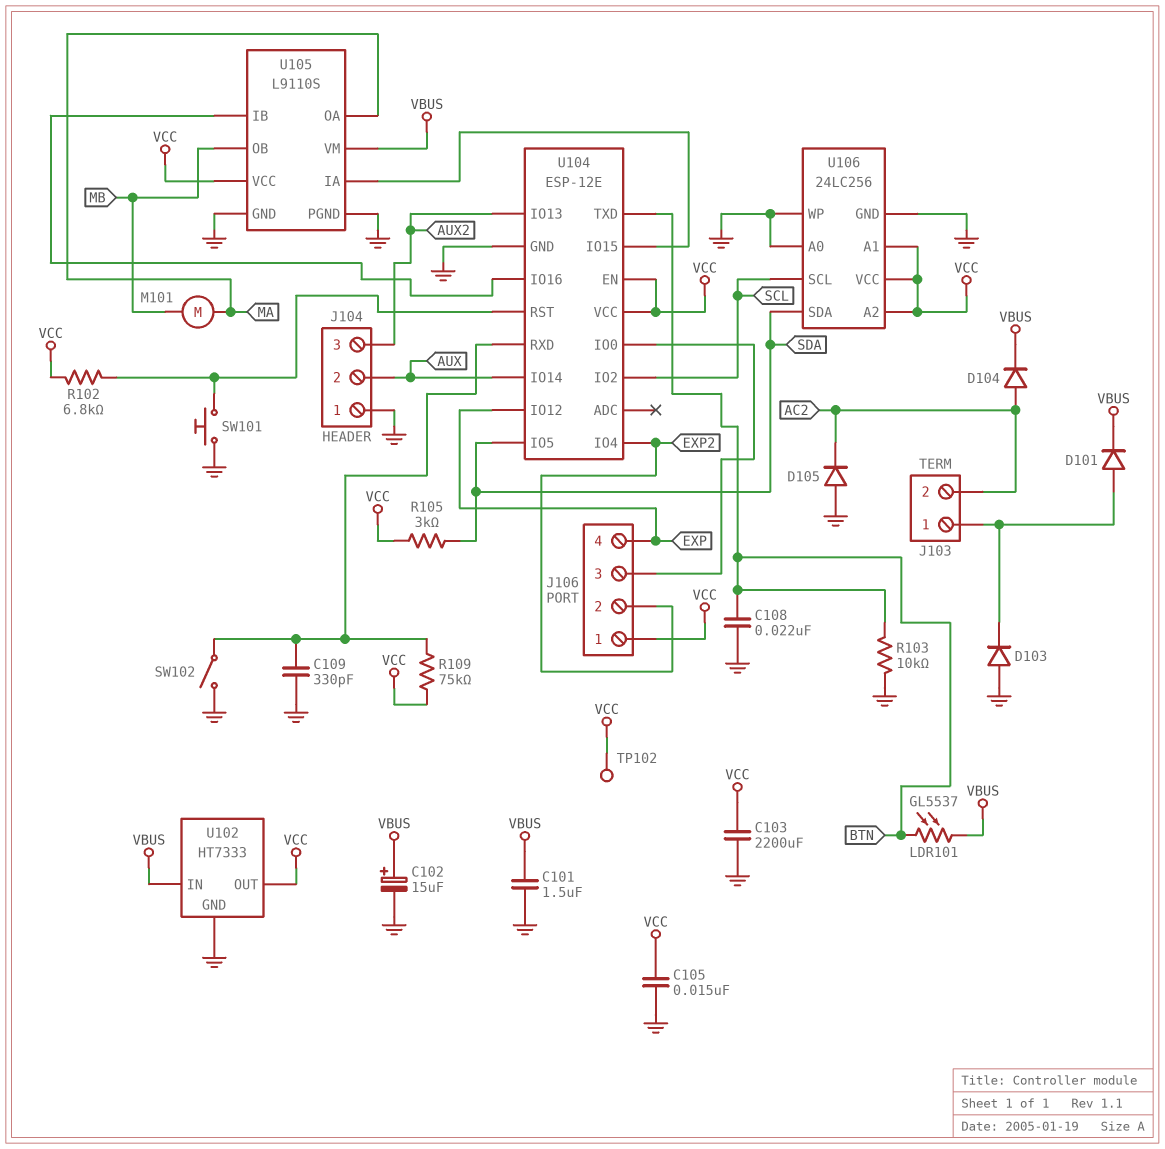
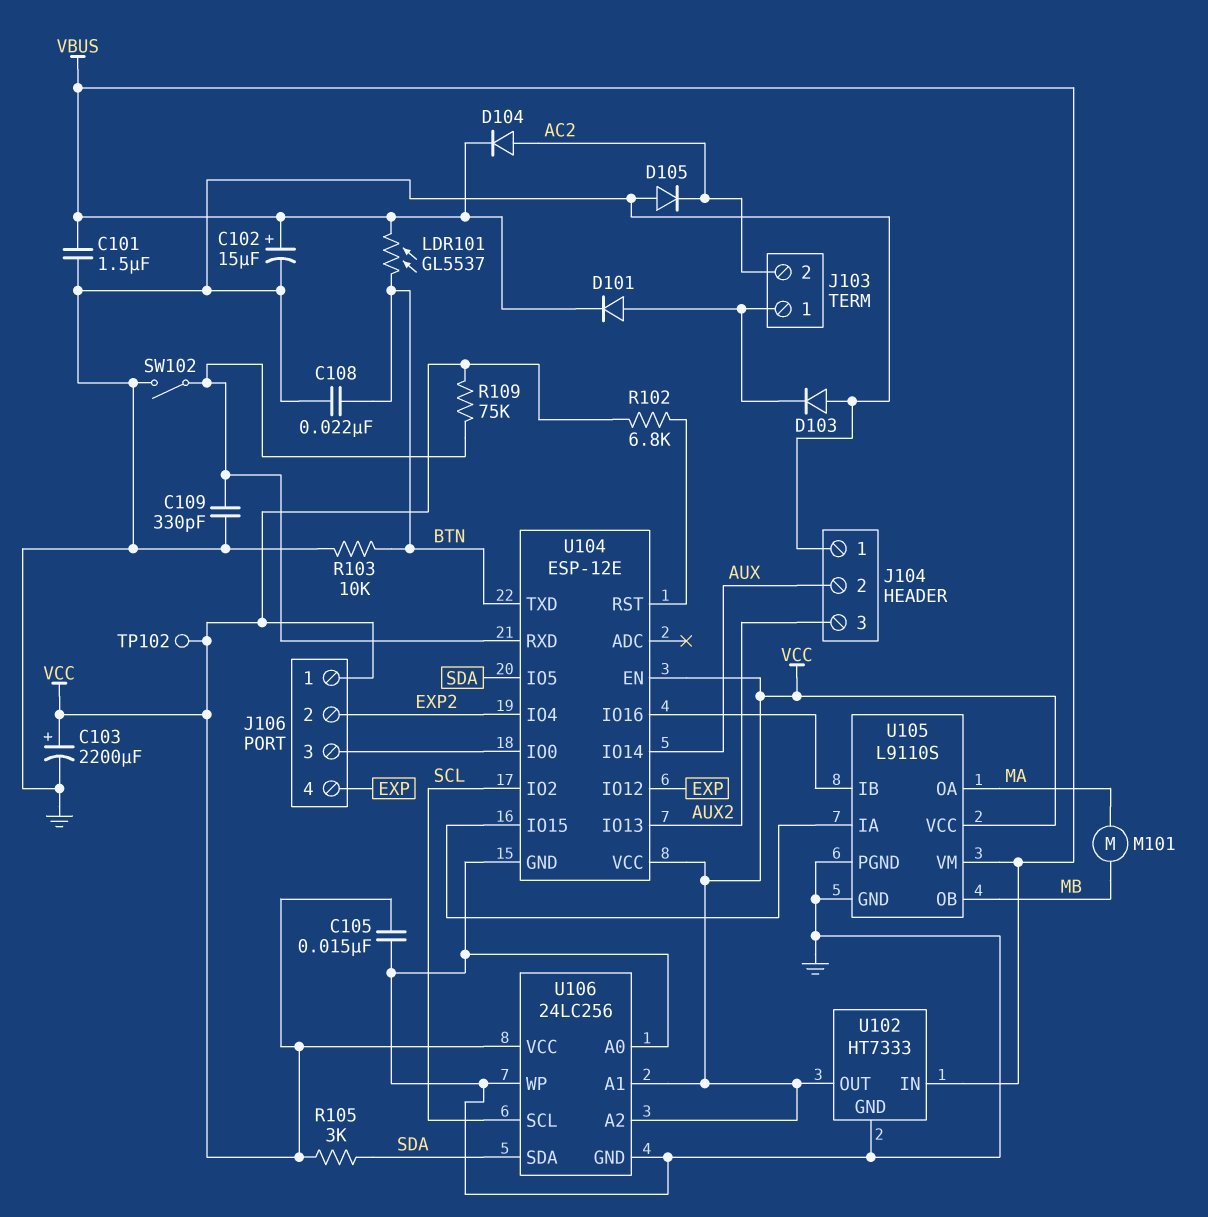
C103: 2200uF (GND, VCC) -> 2200uF (plus VCC, minus GND)
SW101: button (GND, U104/RST) -> none

